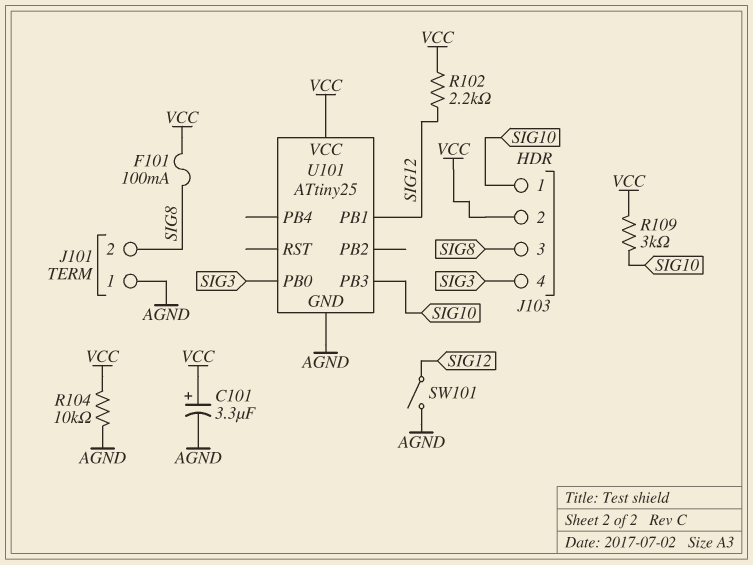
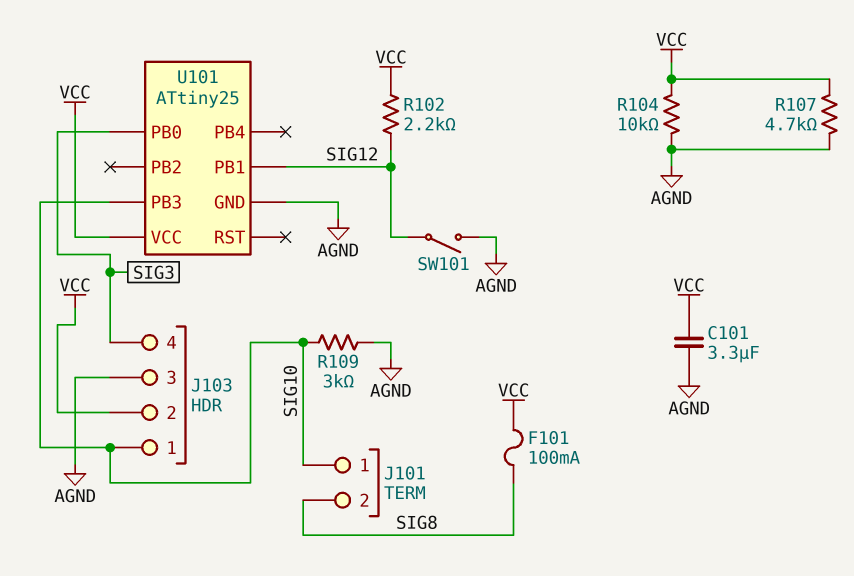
C101: 3.3uF (plus VCC, minus AGND) -> 3.3uF (AGND, VCC)
J101 pin 1: AGND -> SIG10
J103 pin 3: SIG8 -> AGND
R107: none -> 4.7k (AGND, VCC)
R109: 3k (SIG10, VCC) -> 3k (AGND, SIG10)

